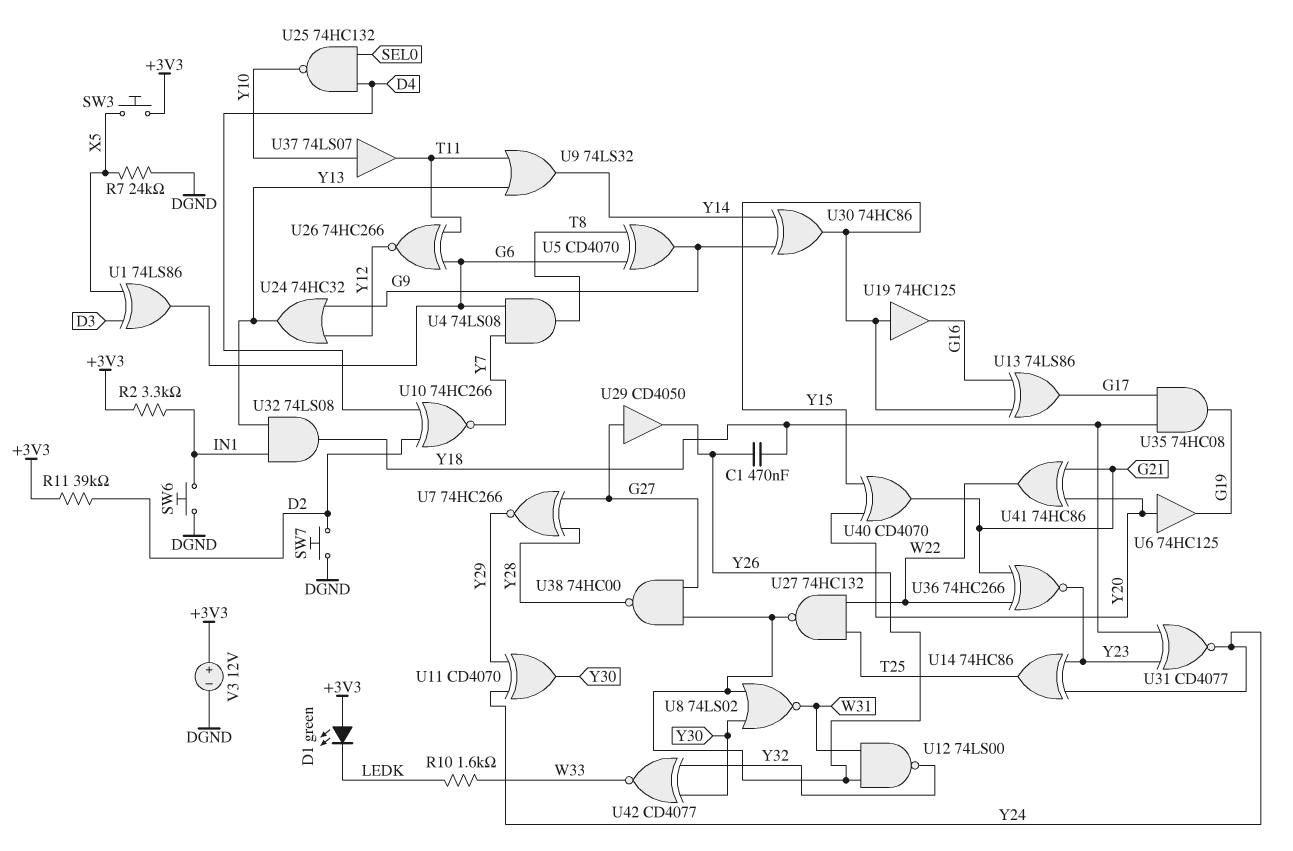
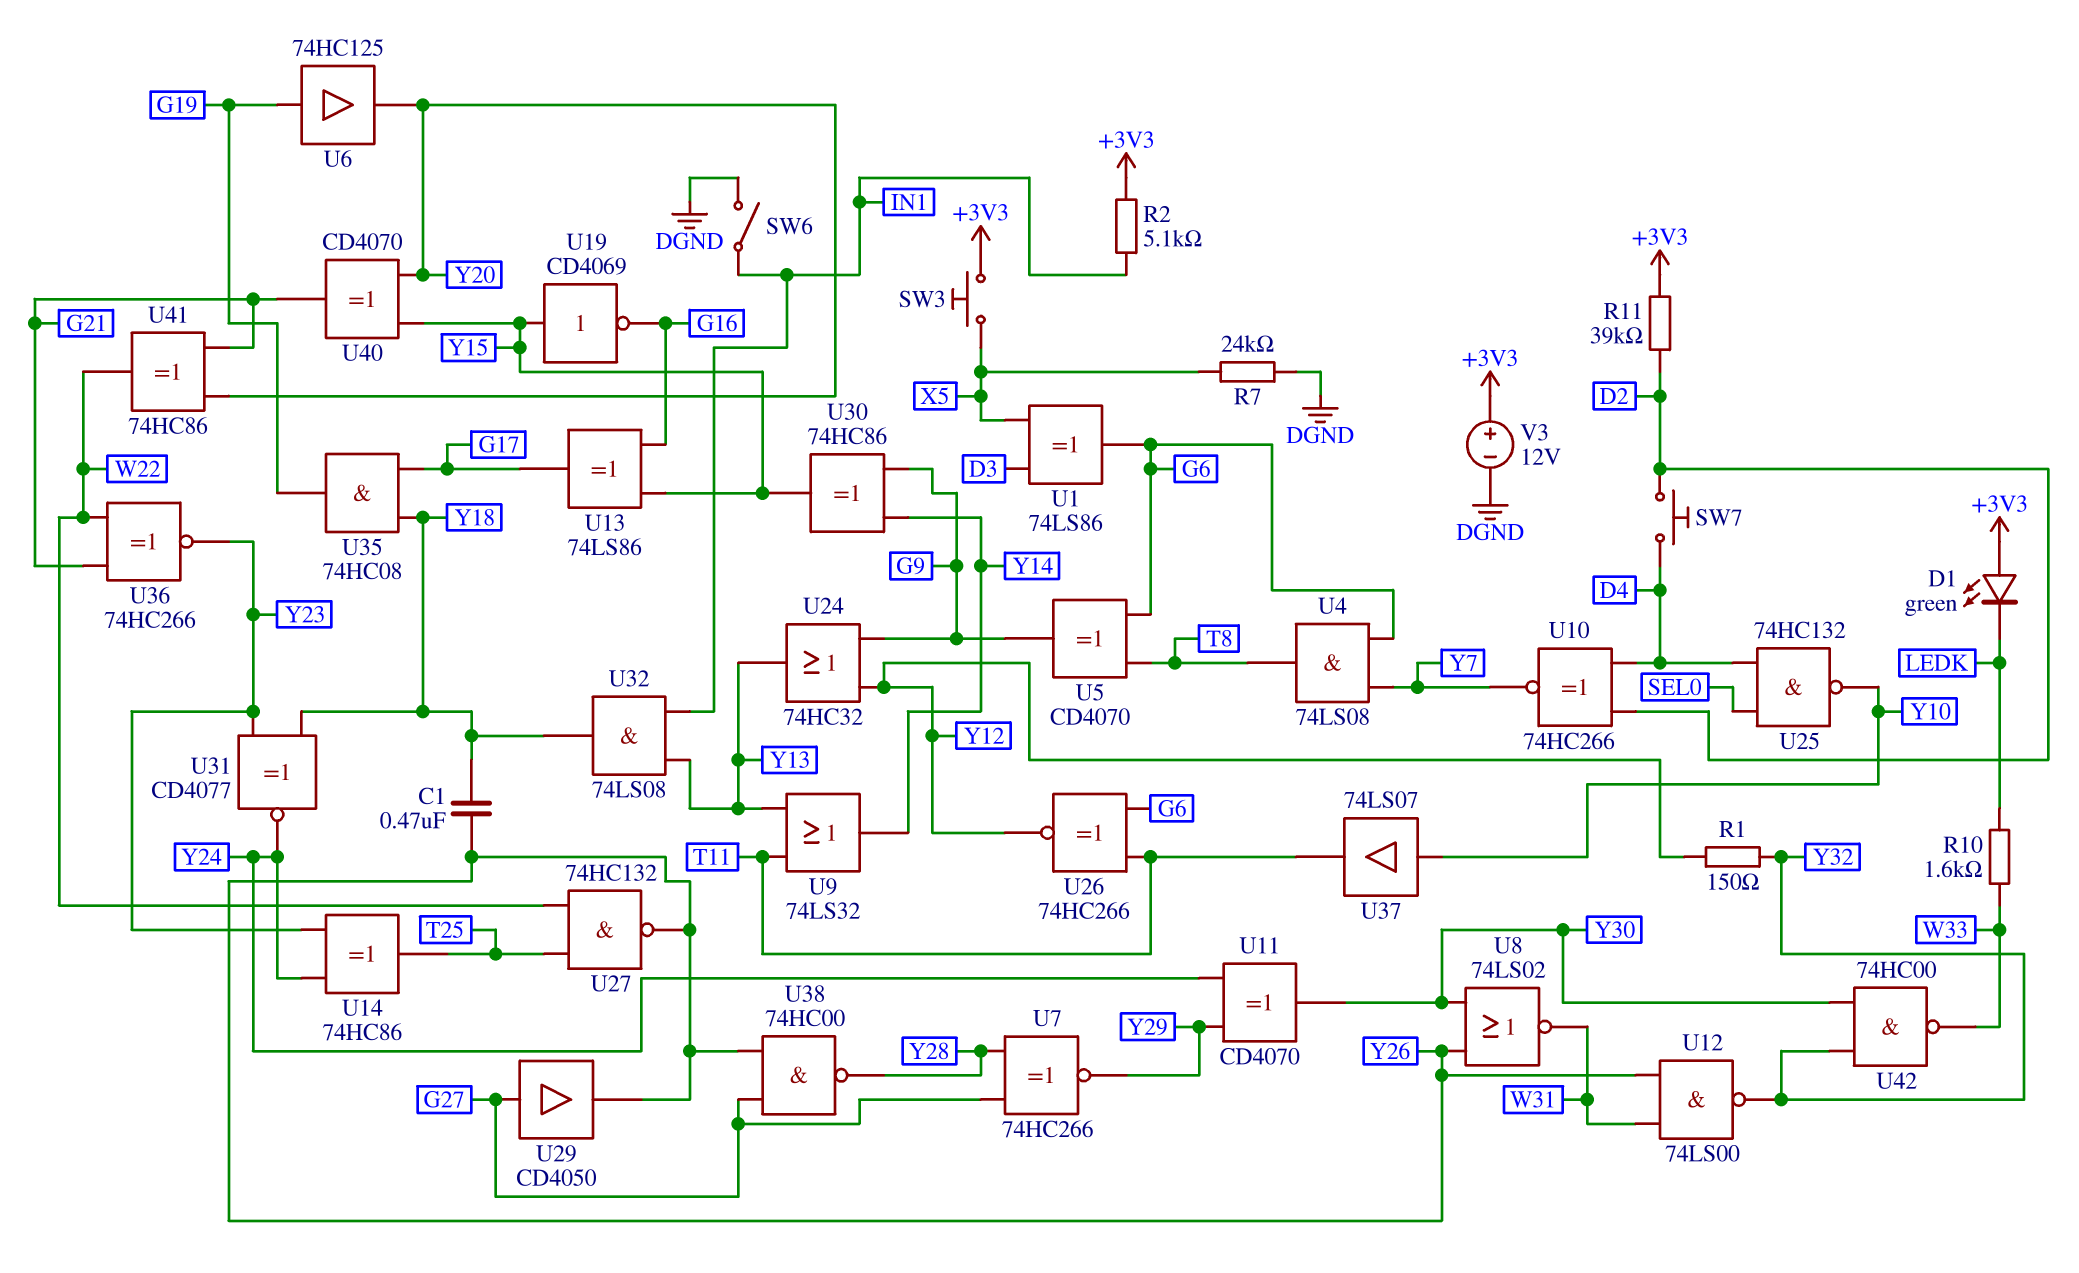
R1: none -> 150 (Y12, Y32)
R2: 3.3k (+3V3, IN1) -> 5.1k (+3V3, IN1)
SW6: button (DGND, IN1) -> switch (DGND, IN1)
SW7: button (D2, DGND) -> button (D2, D4)
U6: buffer 74HC125 (in Y20, out G19) -> buffer 74HC125 (in G19, out Y20)
U19: buffer 74HC125 (in Y15, out G16) -> NOT CD4069 (in Y15, out G16)
U42: XNOR CD4077 (in Y30, in Y32, out W33) -> NAND 74HC00 (in Y30, in Y32, out W33)

